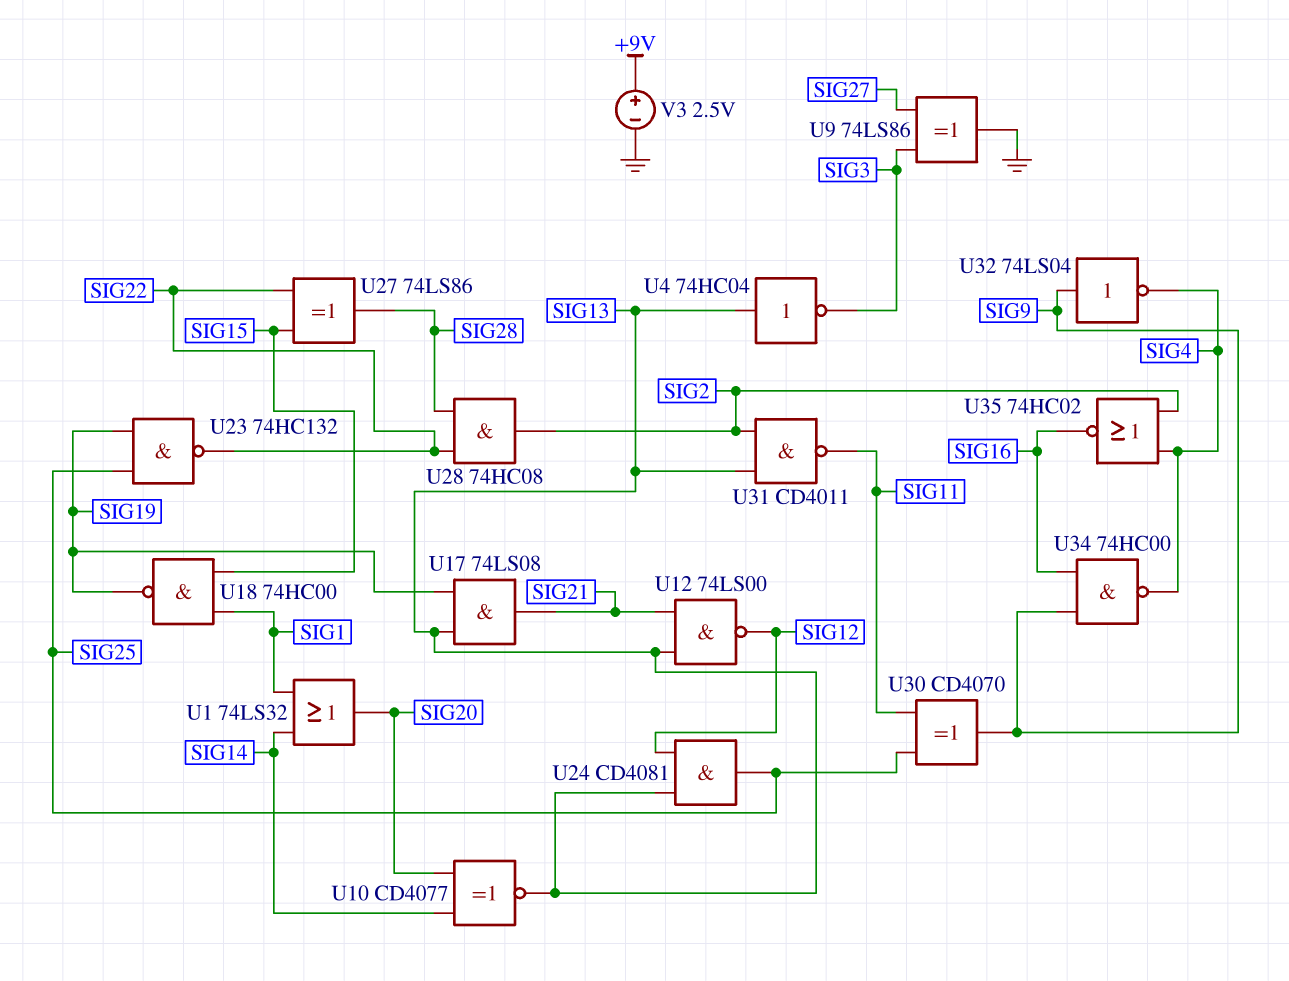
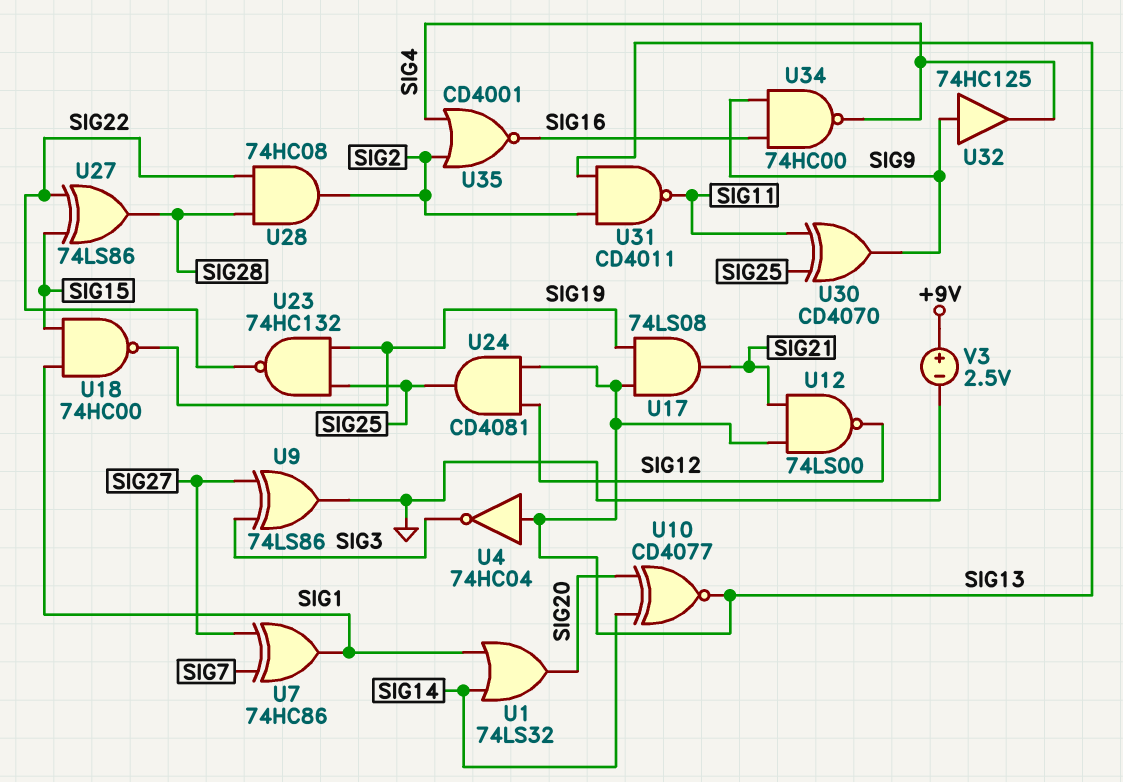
U7: none -> XOR 74HC86 (in SIG7, in SIG27, out SIG1)
U32: NOT 74LS04 (in SIG9, out SIG4) -> buffer 74HC125 (in SIG9, out SIG4)
U35: NOR 74HC02 (in SIG2, in SIG4, out SIG16) -> NOR CD4001 (in SIG2, in SIG4, out SIG16)

